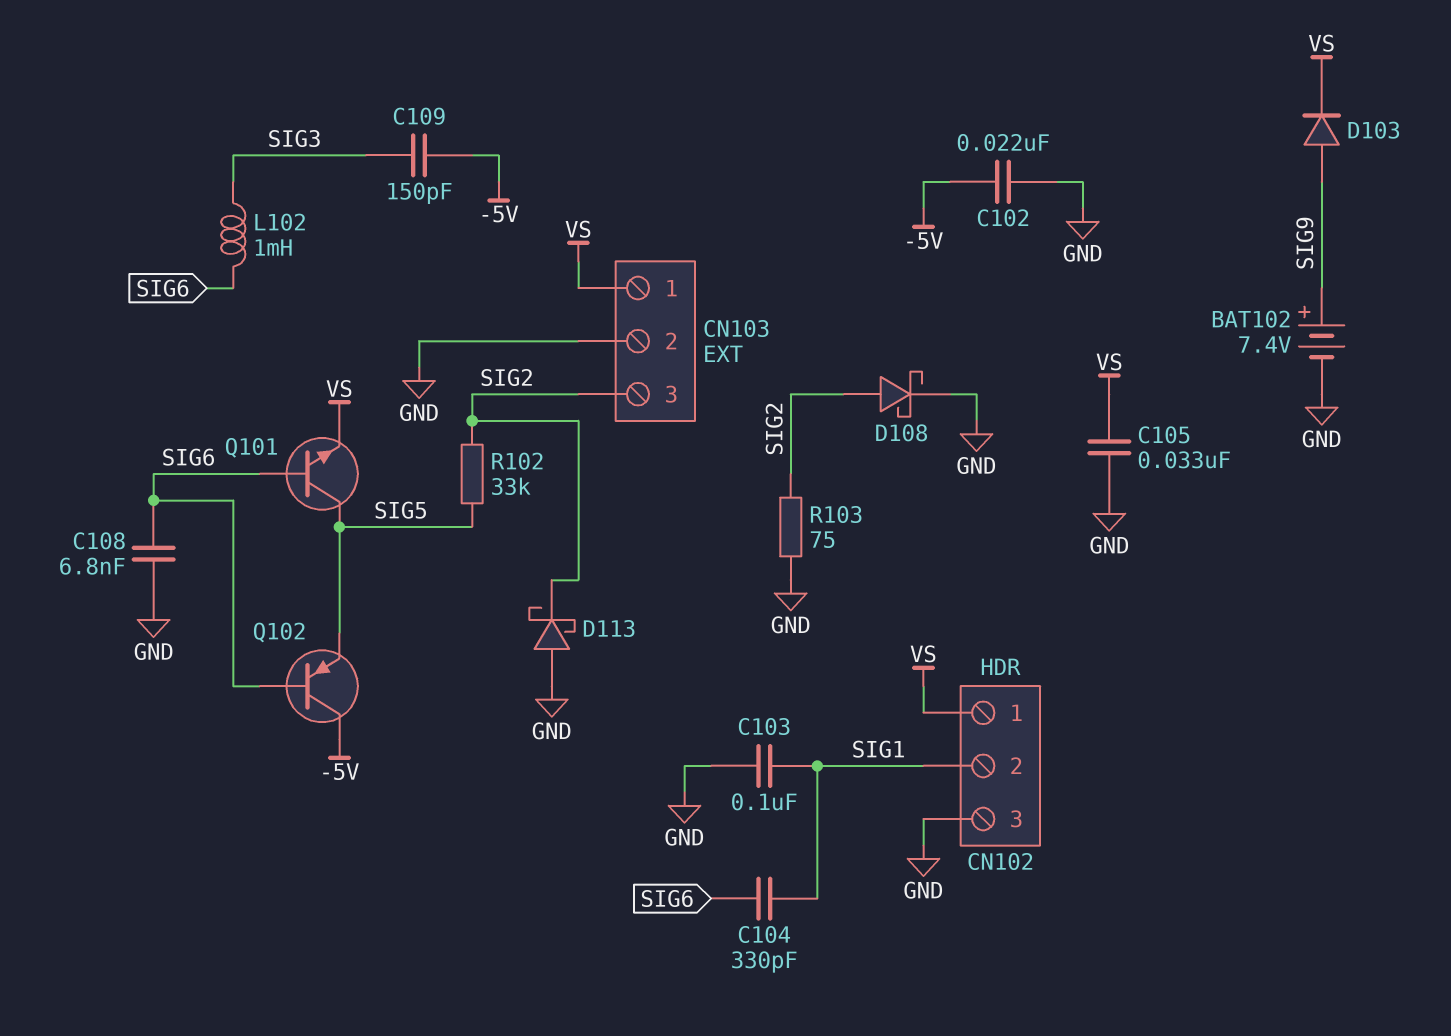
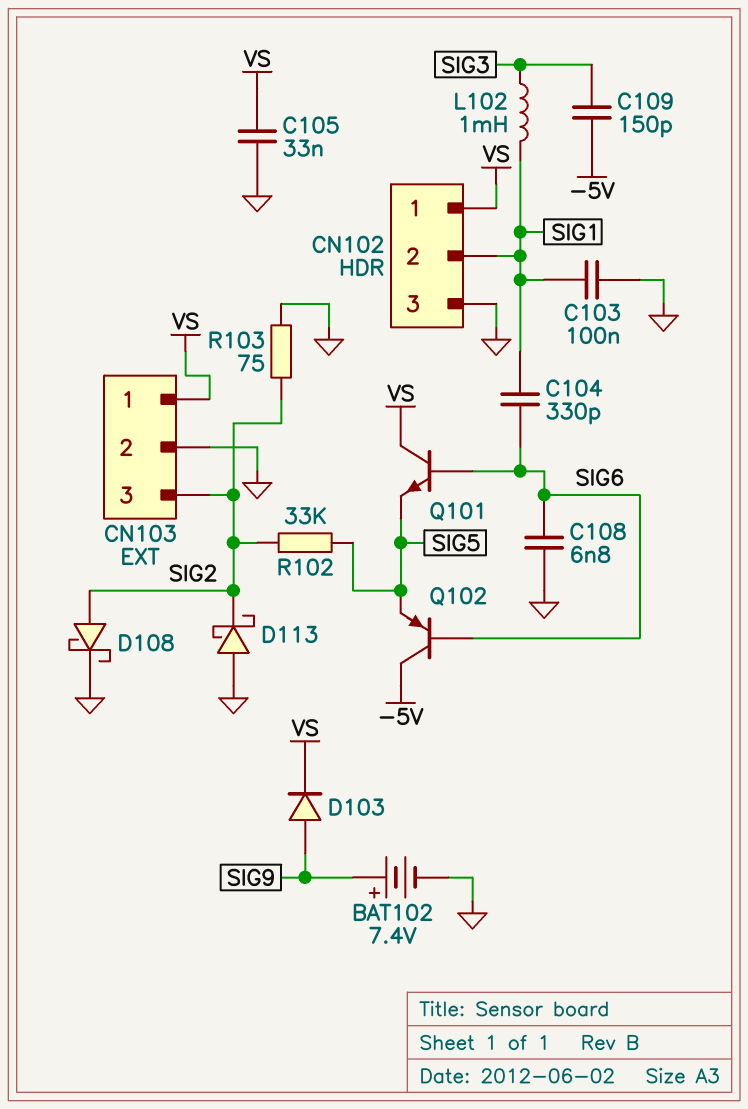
C102: 22nF (-5V, GND) -> none
L102: 1mH (SIG3, SIG6) -> 1mH (SIG1, SIG3)
Q101: NPN (B SIG6, C SIG5, E VS) -> NPN (B SIG6, C VS, E SIG5)

